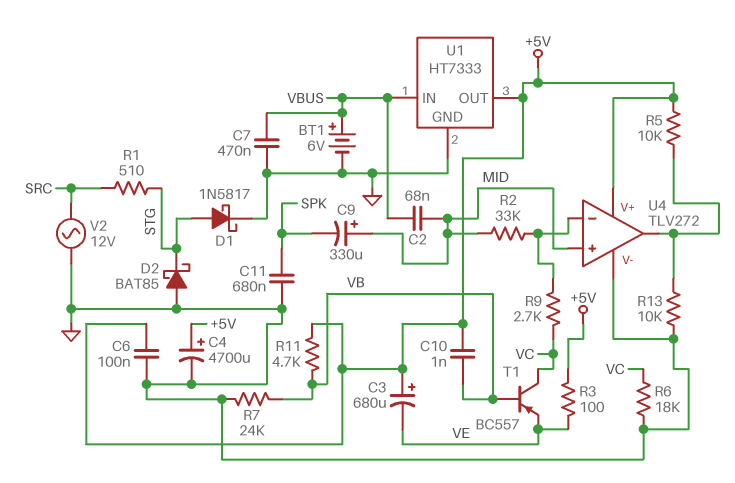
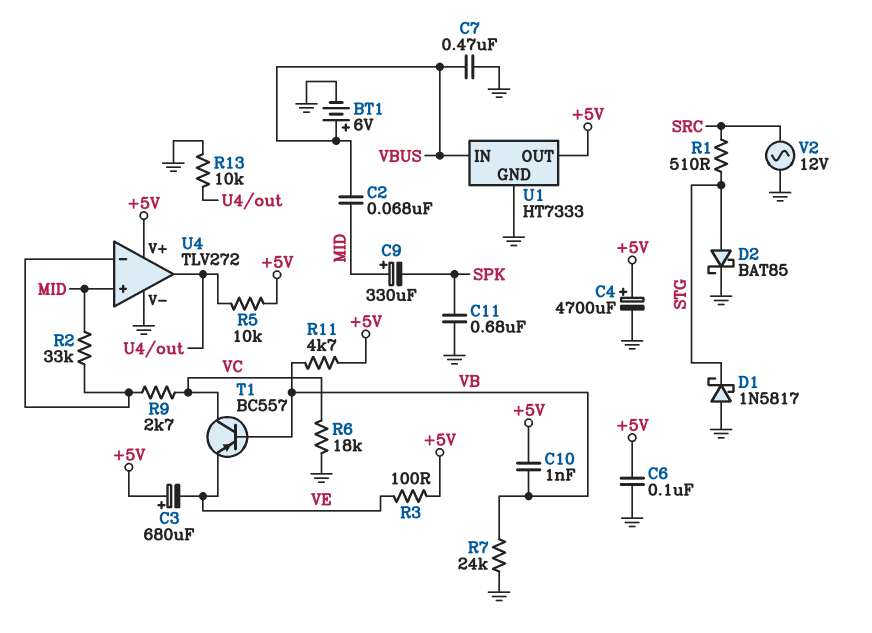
D1: schottky 1N5817 (A STG, K GND) -> schottky 1N5817 (A GND, K STG)
D2: schottky BAT85 (A GND, K STG) -> schottky BAT85 (A STG, K GND)

